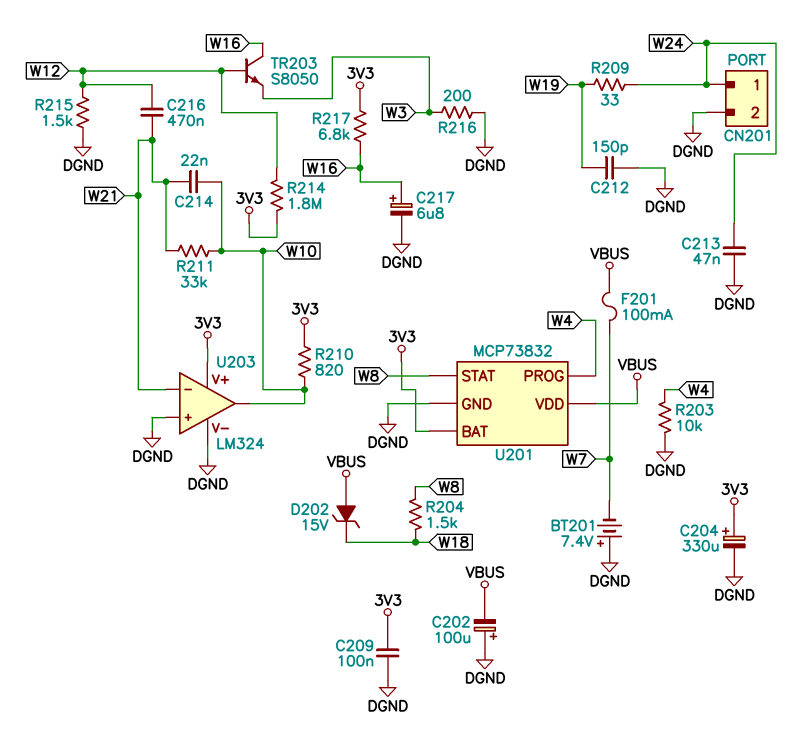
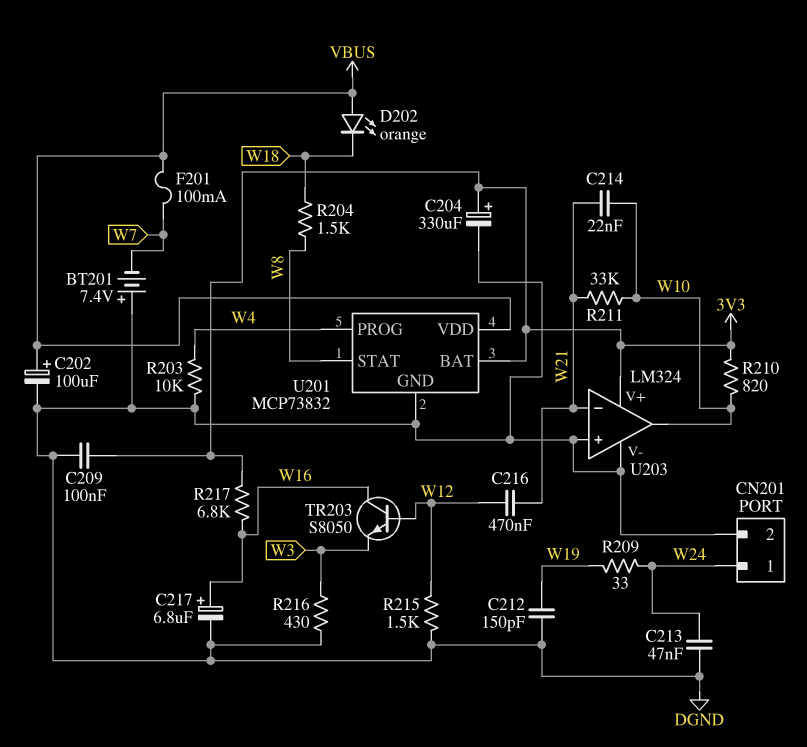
C202: 100uF (plus DGND, minus VBUS) -> 100uF (plus VBUS, minus DGND)
D202: zener 15V (A VBUS, K W18) -> LED orange (A VBUS, K W18)
R214: 1.8M (3V3, W12) -> none
R216: 200 (DGND, W3) -> 430 (DGND, W3)

